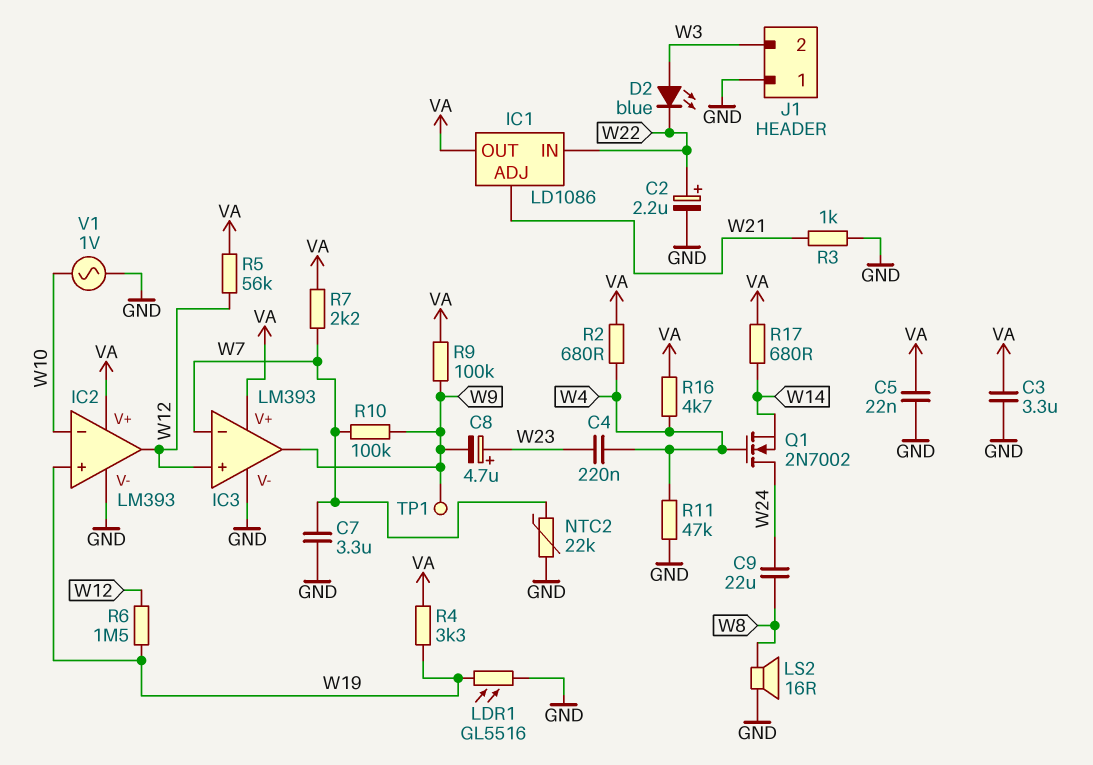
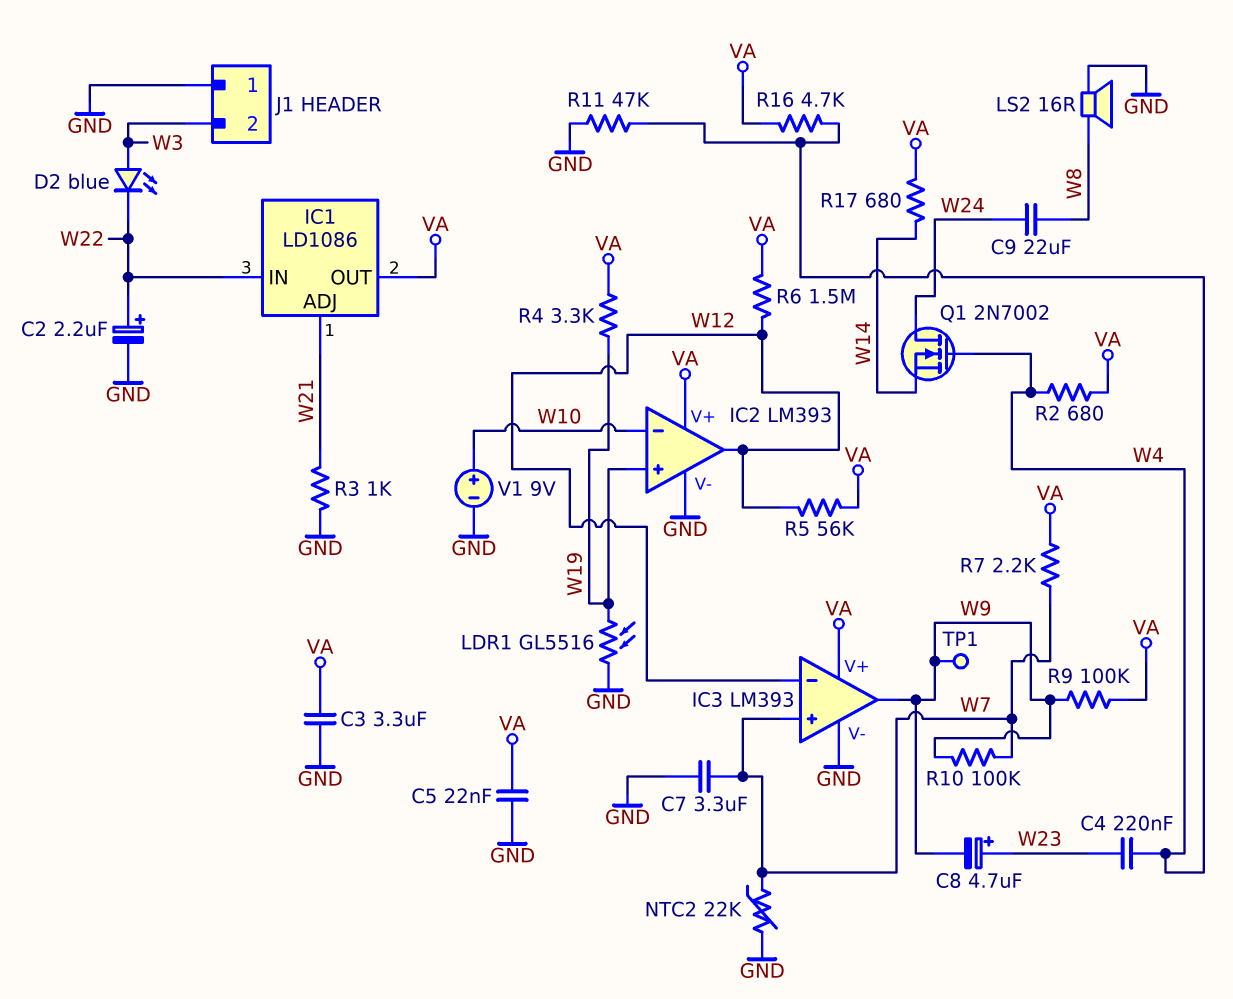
IC3 pin in+: W12 -> W7
IC3 pin in-: W7 -> W12
R6: 1.5M (W12, W19) -> 1.5M (VA, W12)
V1: AC 1V (GND, W10) -> 9V (plus W10, minus GND)

